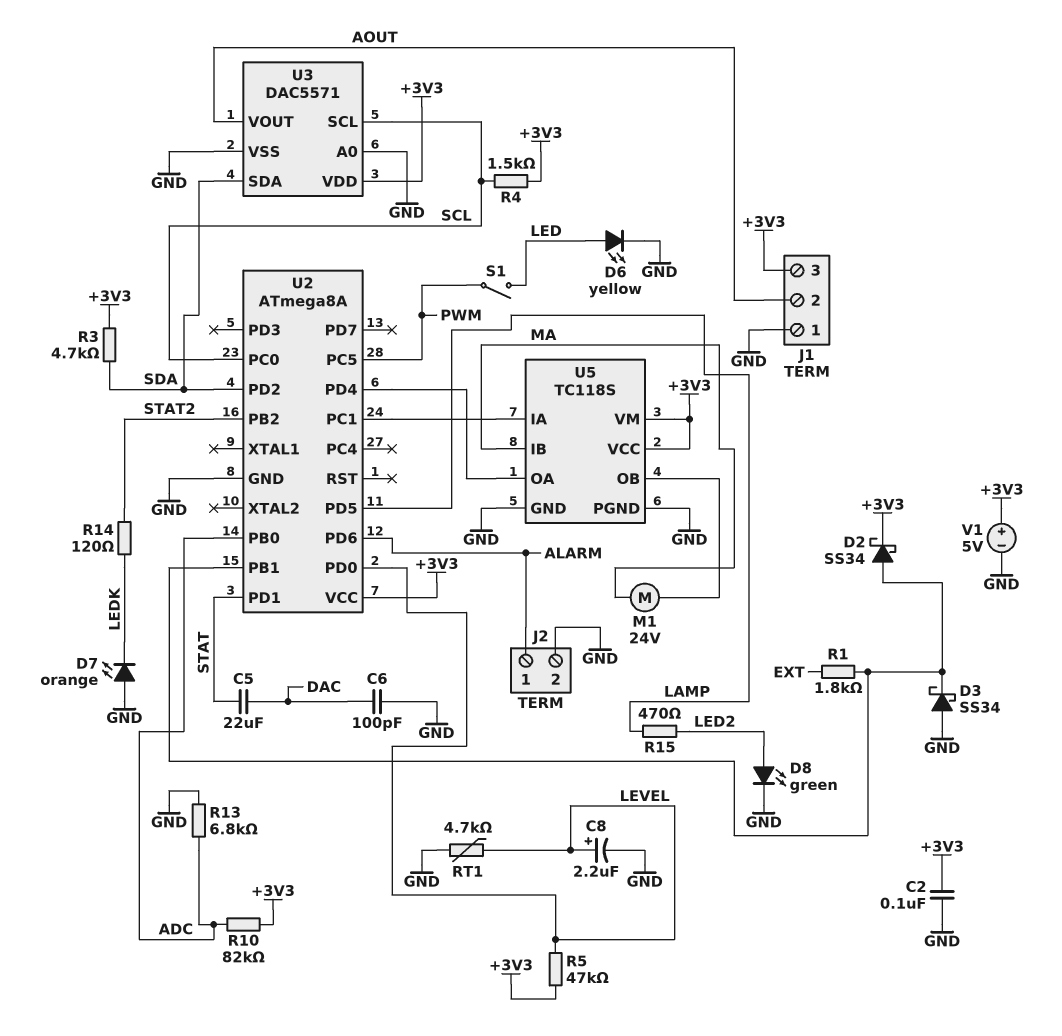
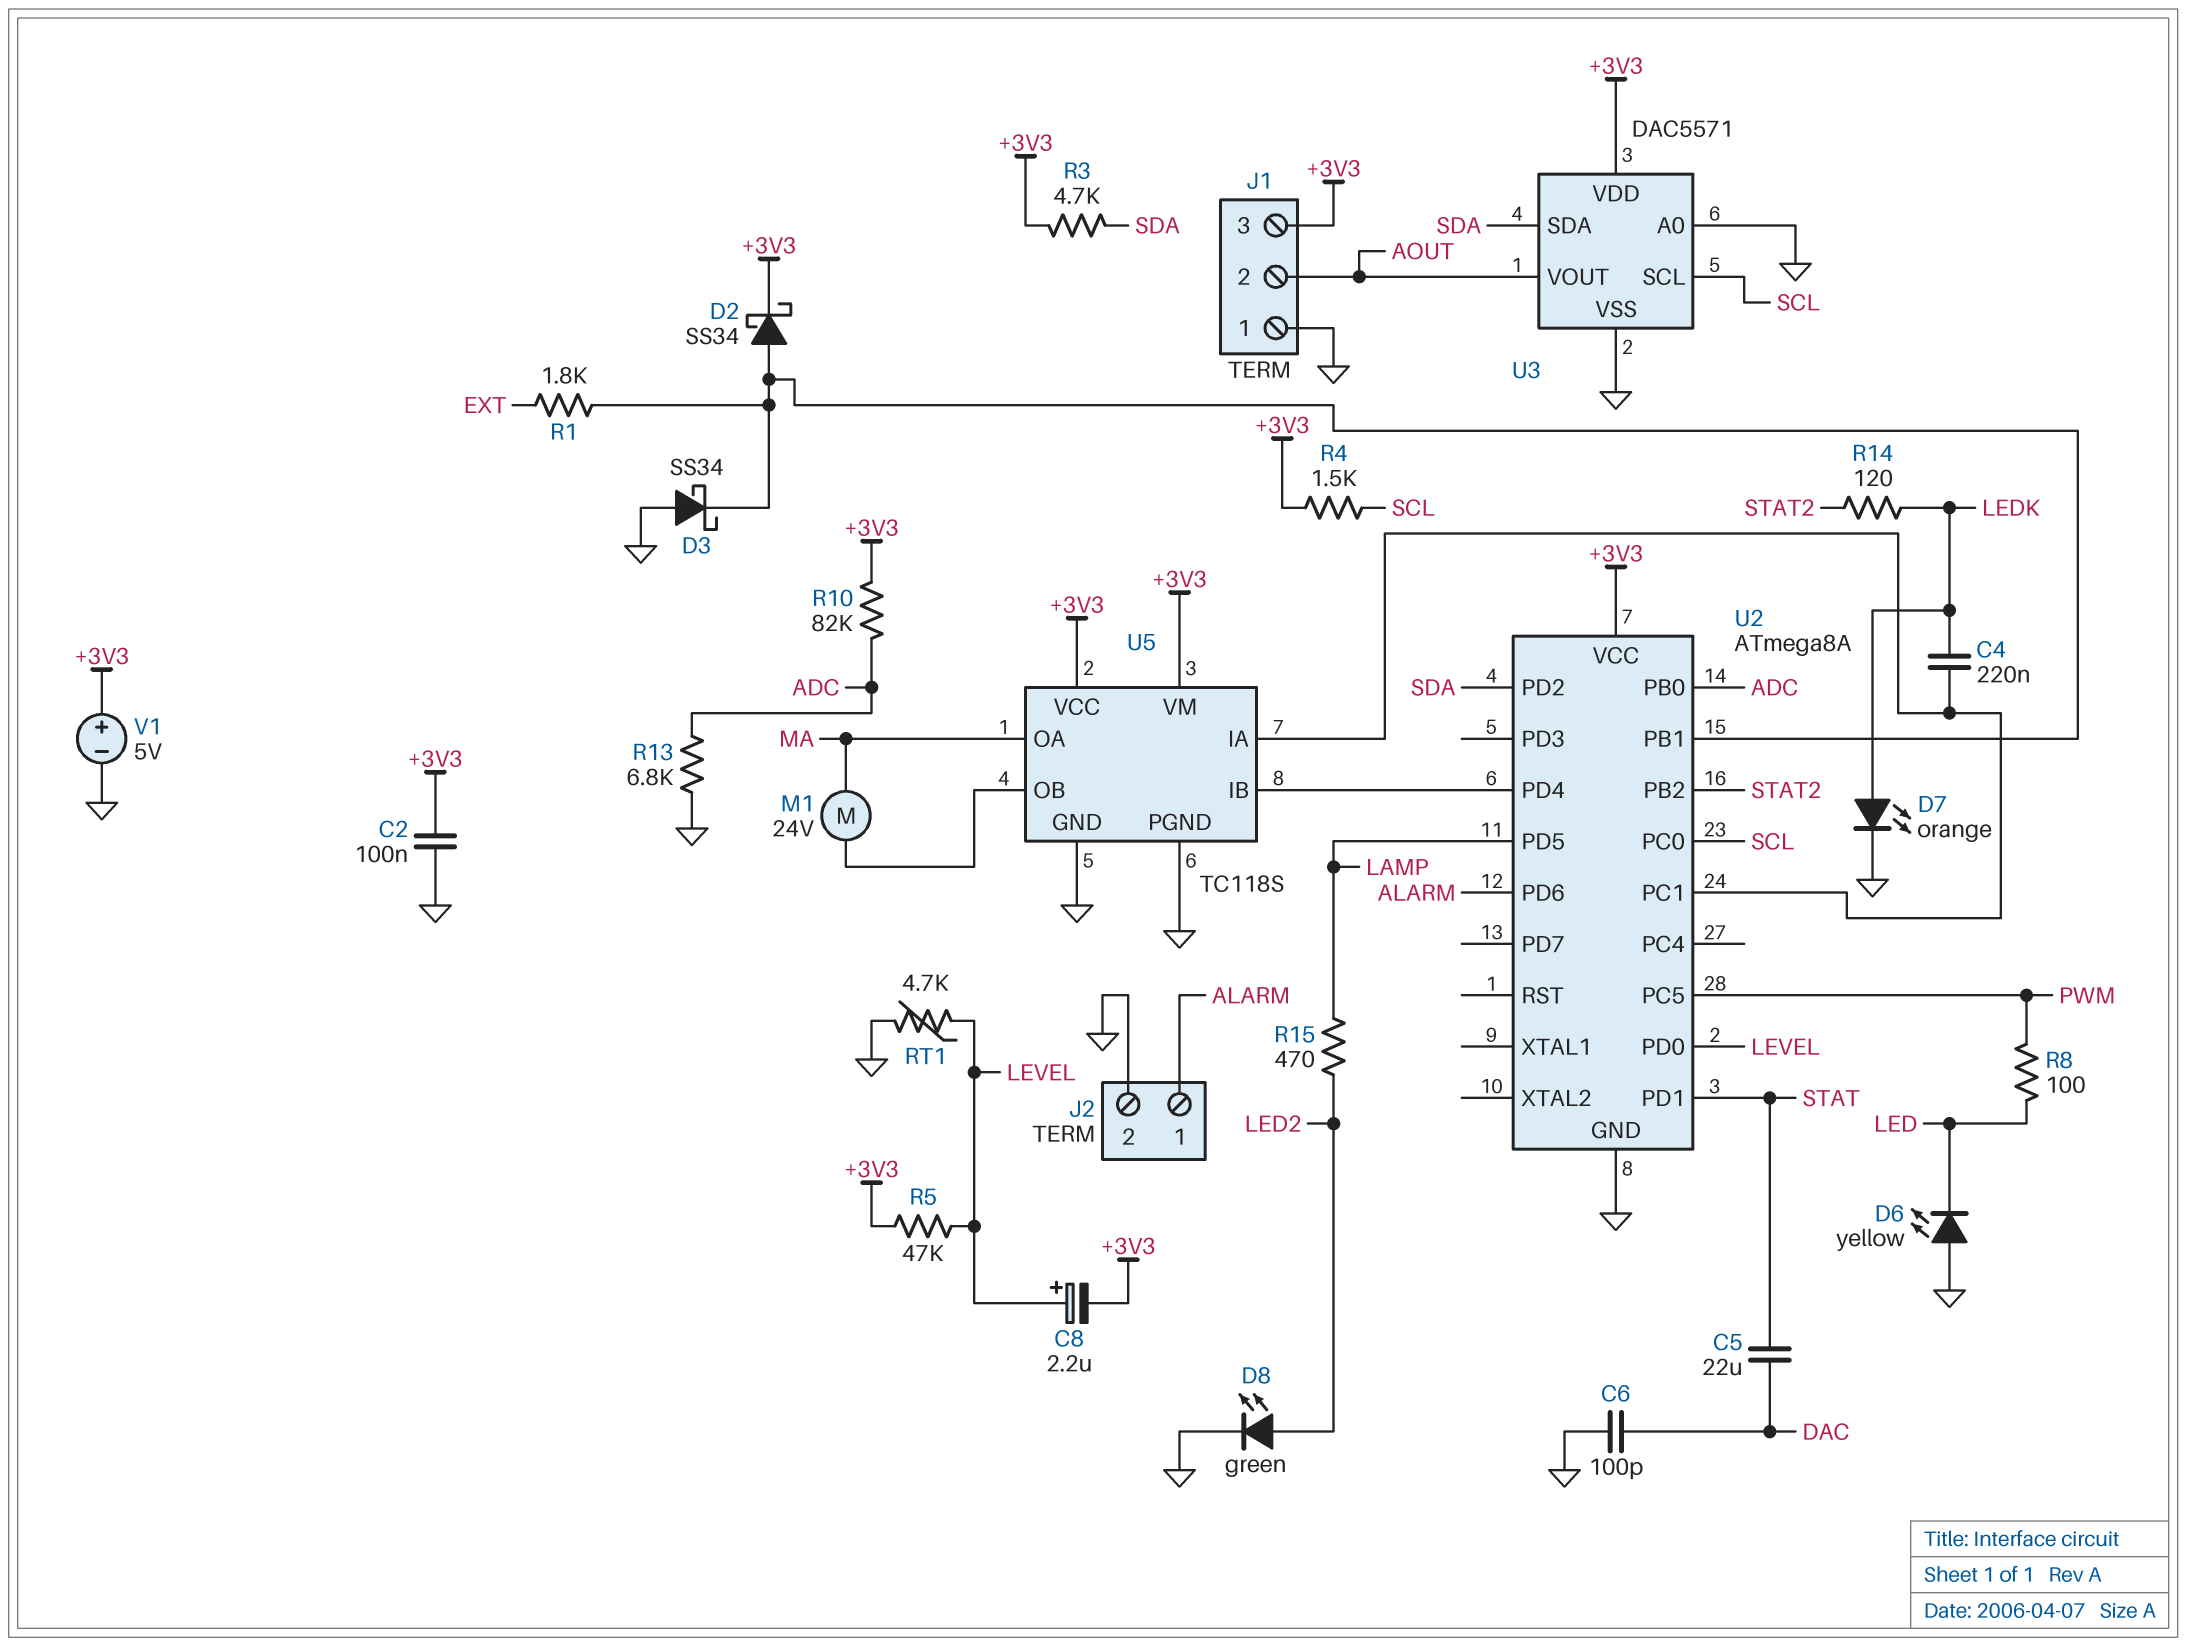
C4: none -> 220nF (LEDK, U2/PC1)
C8: 2.2uF (plus LEVEL, minus GND) -> 2.2uF (plus LEVEL, minus +3V3)
D6: LED yellow (A LED, K GND) -> LED yellow (A GND, K LED)
D7: LED orange (A GND, K LEDK) -> LED orange (A LEDK, K GND)
R8: none -> 100 (LED, PWM)
S1: switch (LED, PWM) -> none
U5 pin IB: MA -> U2/PD4
U5 pin OA: U2/PD4 -> MA

